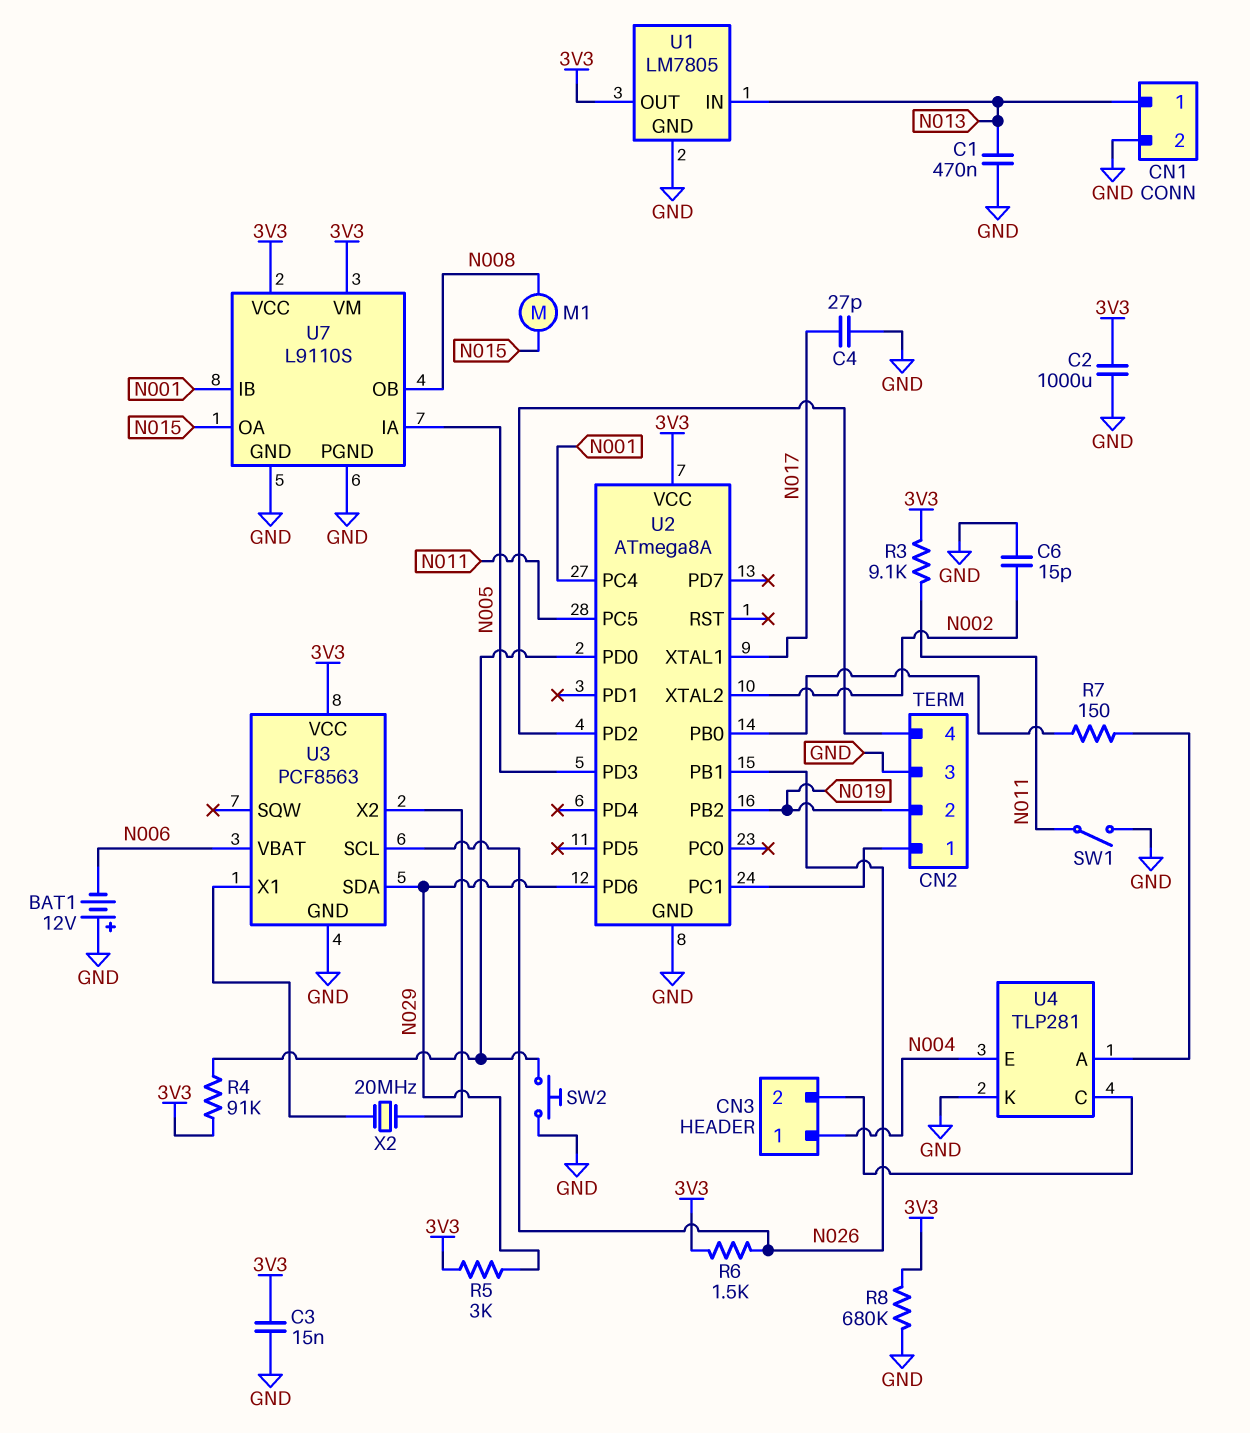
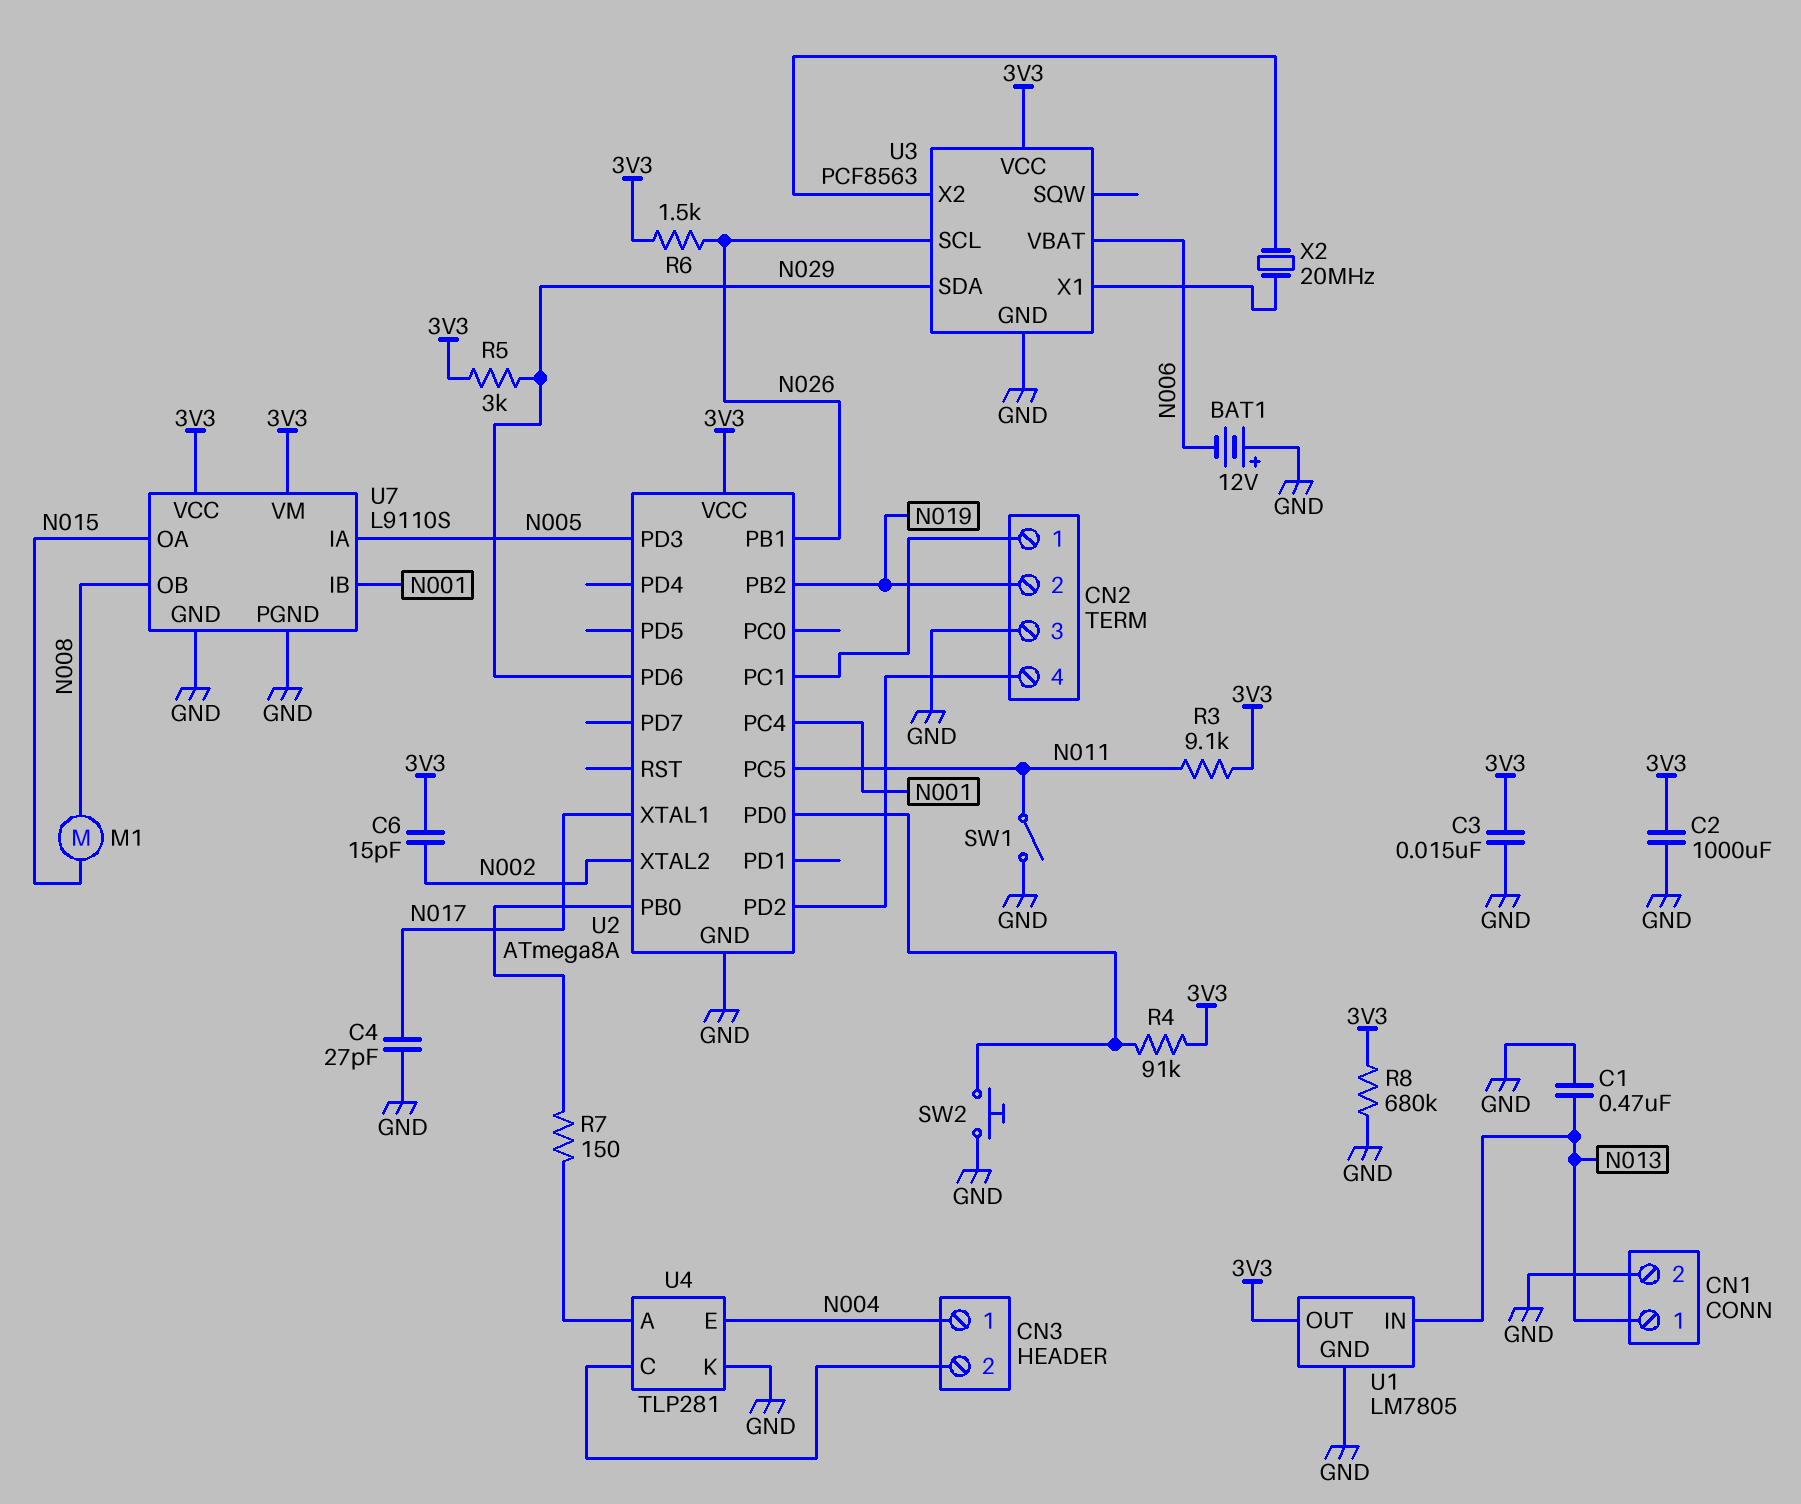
C6: 15pF (GND, N002) -> 15pF (3V3, N002)

